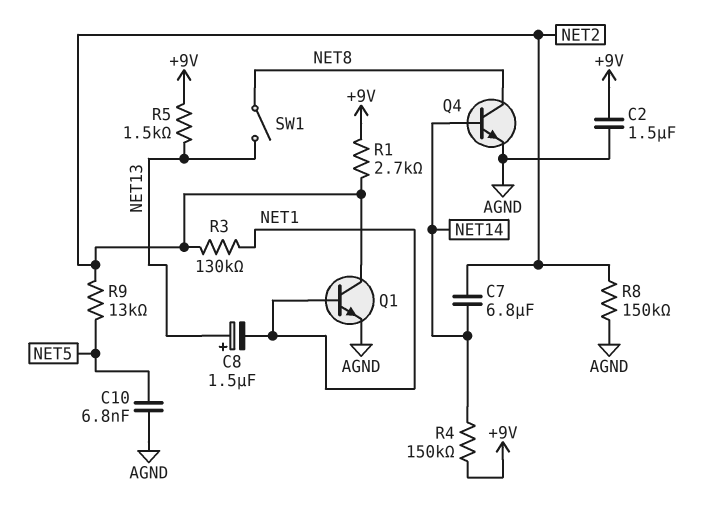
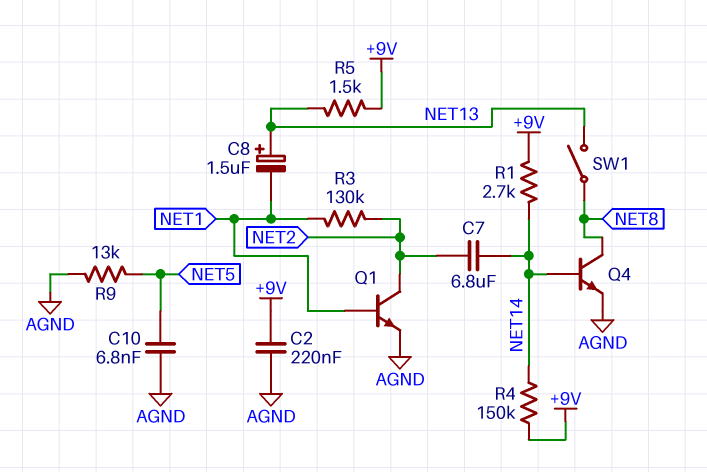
C2: 1.5uF (+9V, AGND) -> 220nF (+9V, AGND)
R1: 2.7k (+9V, NET2) -> 2.7k (+9V, NET14)
R8: 150k (AGND, NET2) -> none
R9: 13k (NET2, NET5) -> 13k (AGND, NET5)

